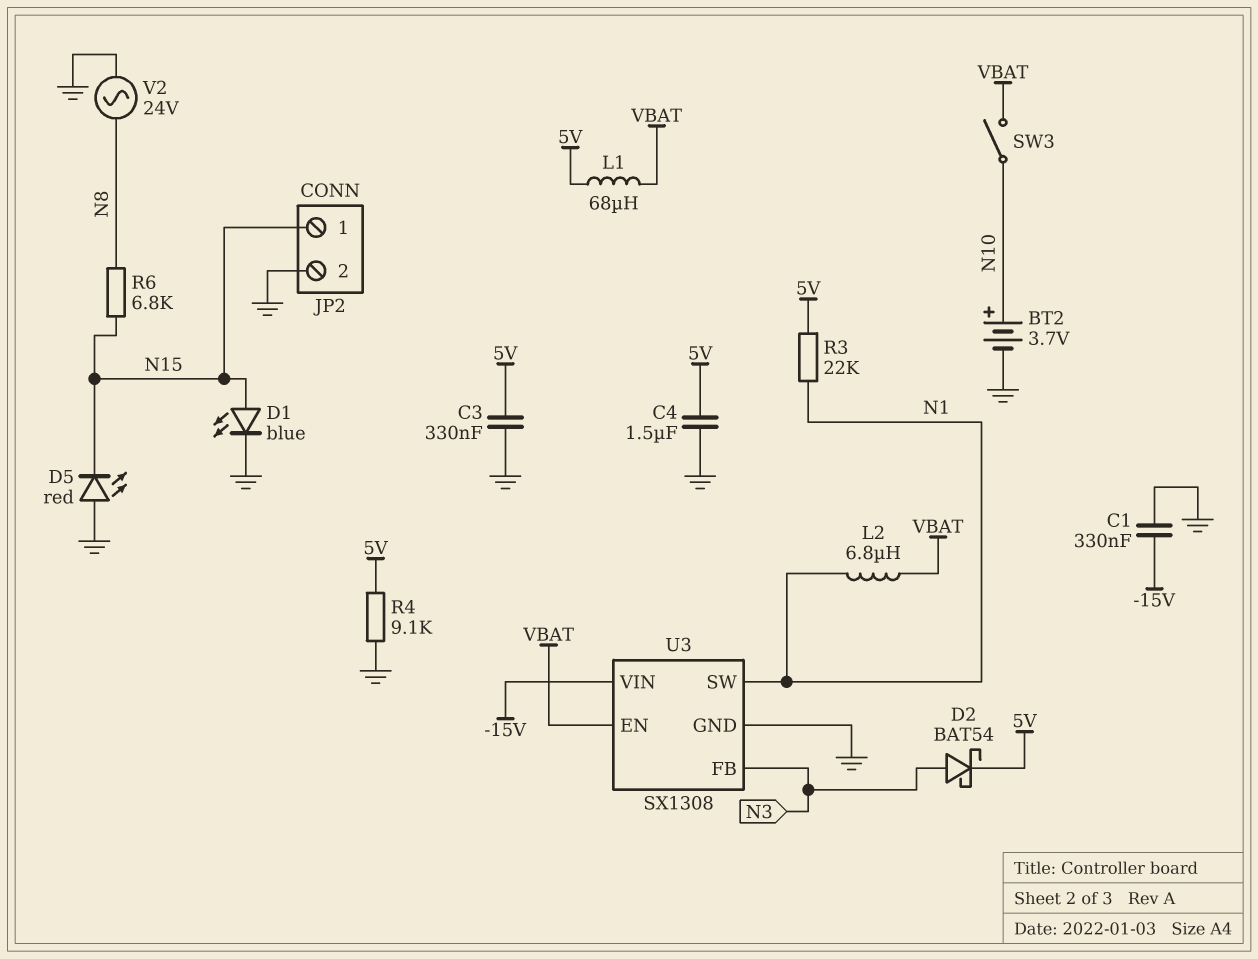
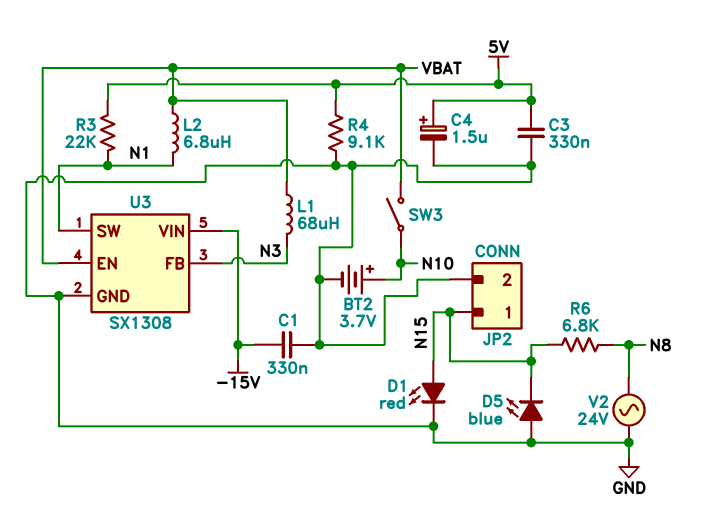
C4: 1.5uF (5V, GND) -> 1.5uF (plus 5V, minus GND)
D1: LED blue (A N15, K GND) -> LED red (A N15, K GND)
D2: schottky BAT54 (A N3, K 5V) -> none
D5: LED red (A GND, K N15) -> LED blue (A GND, K N15)
L1: 68uH (5V, VBAT) -> 68uH (N3, VBAT)

